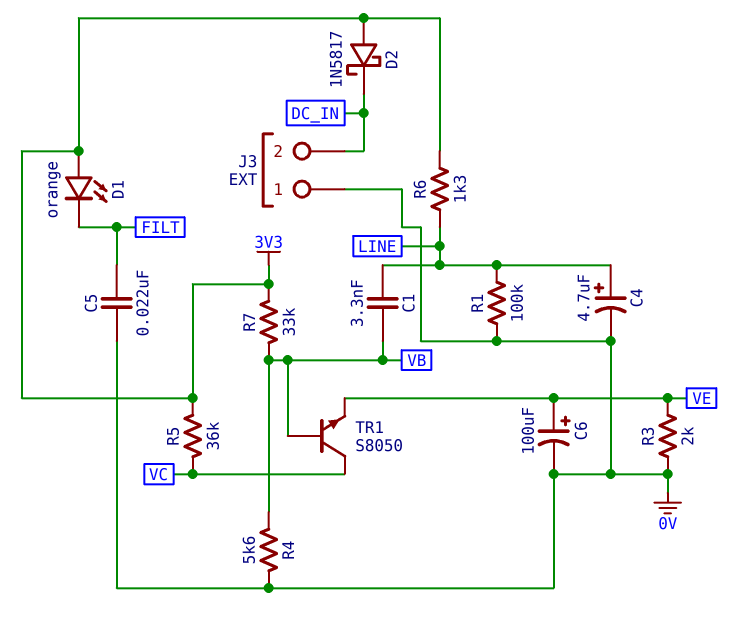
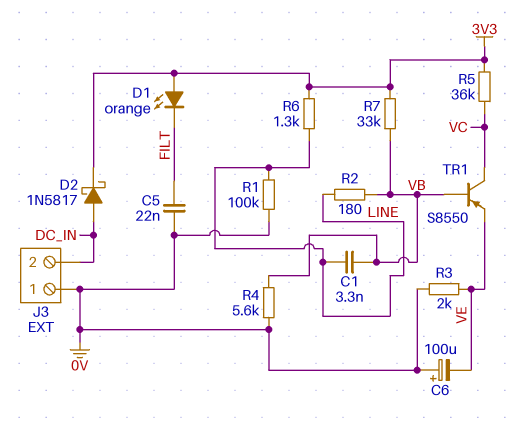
C4: 4.7uF (plus LINE, minus 0V) -> none
C6: 100uF (plus VE, minus 0V) -> 100uF (plus 0V, minus VE)
D2: schottky 1N5817 (A 3V3, K DC_IN) -> schottky 1N5817 (A DC_IN, K 3V3)
R2: none -> 180 (LINE, VB)
TR1: NPN S8050 (B VB, C VC, E VE) -> PNP S8550 (B VB, C VC, E VE)

